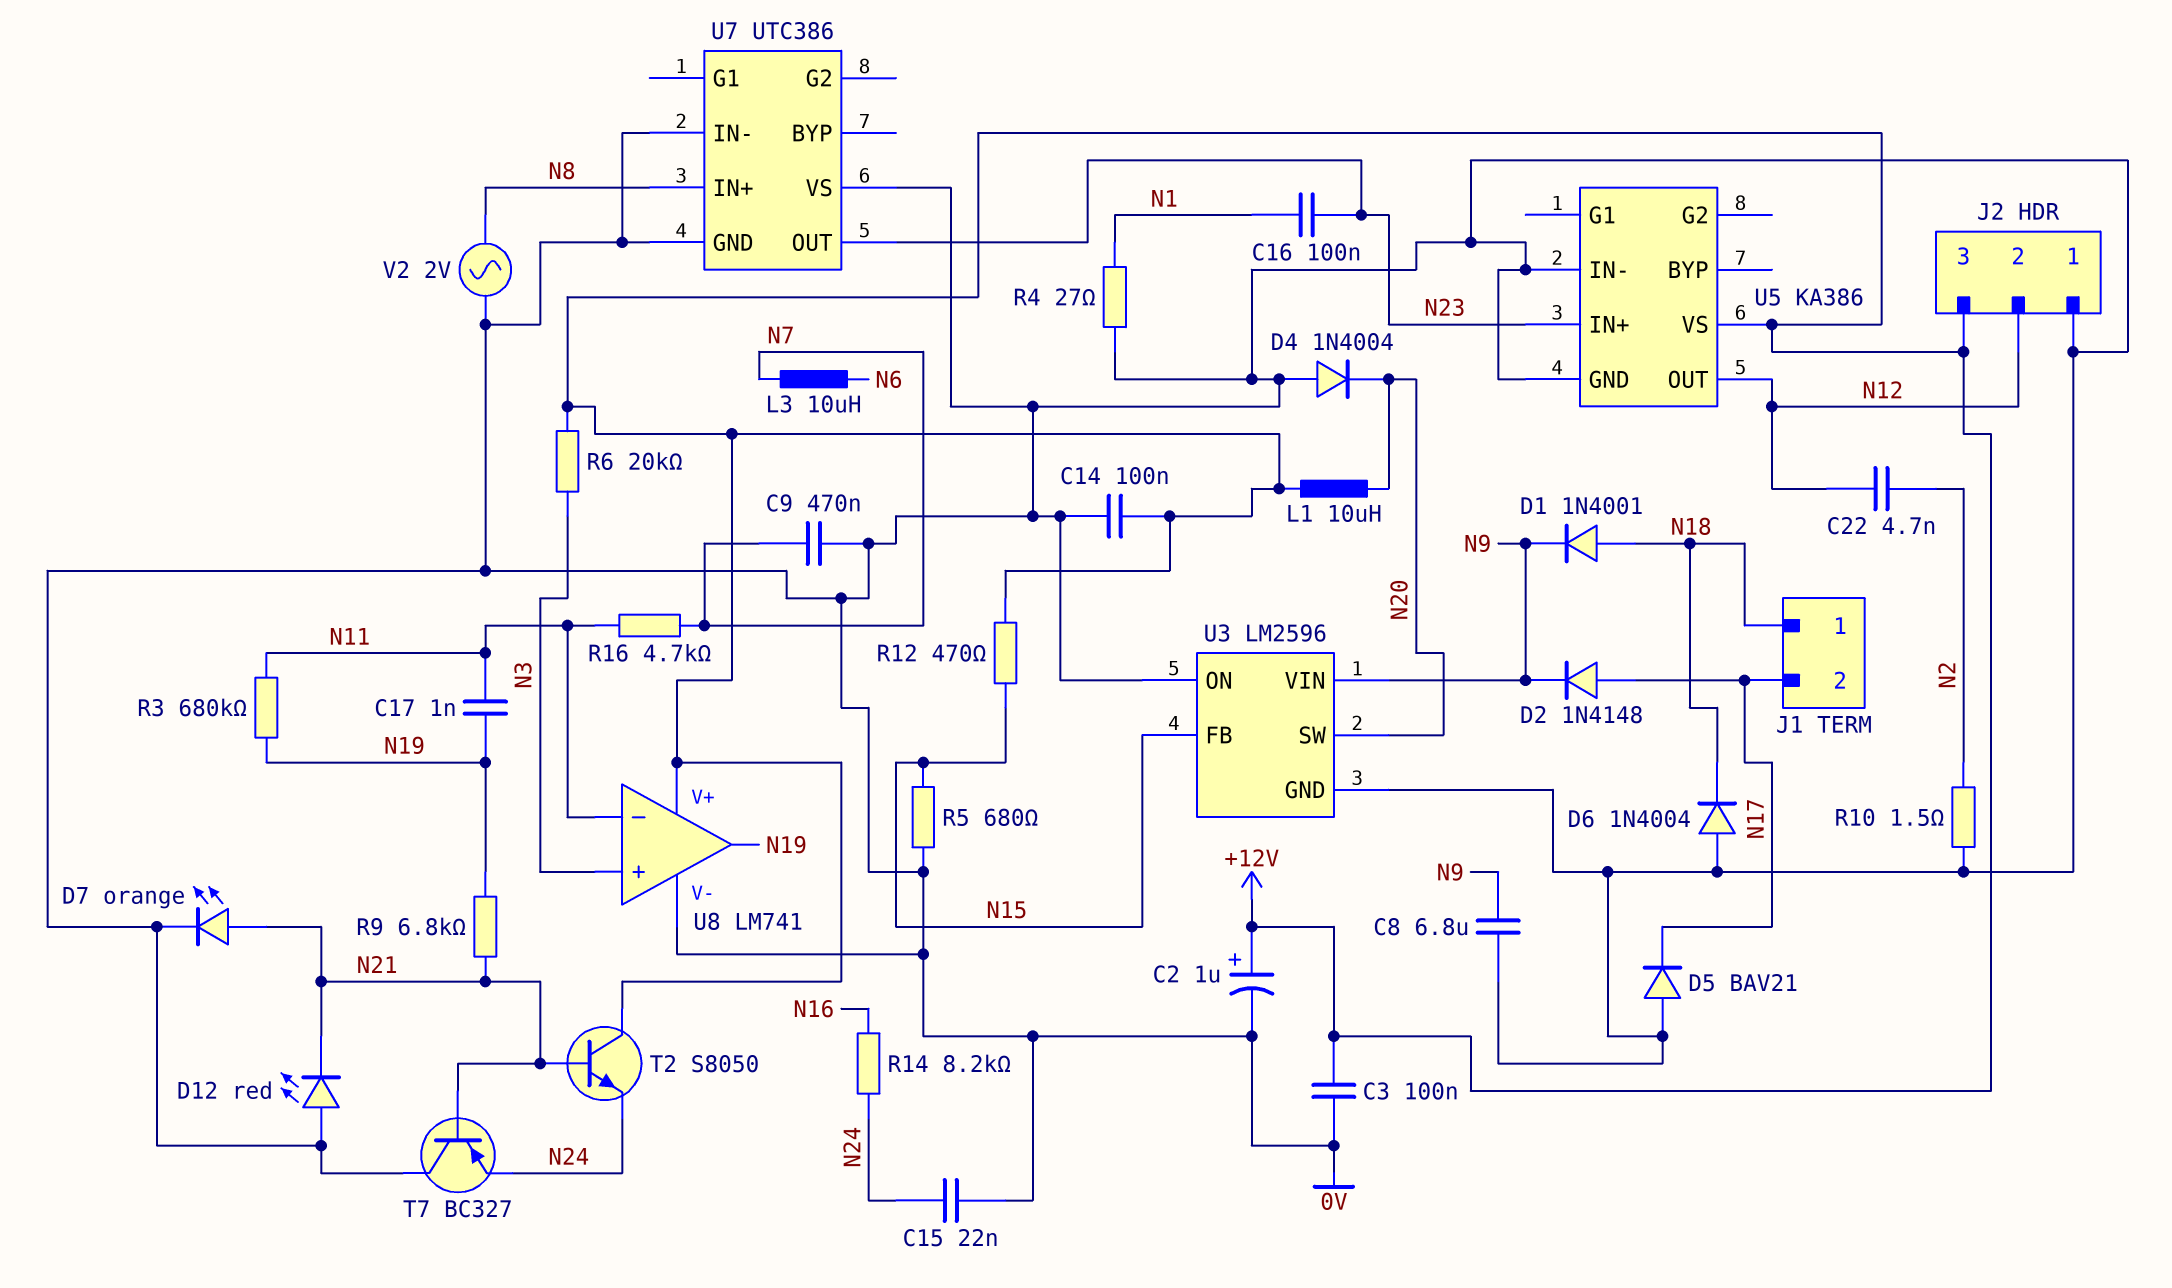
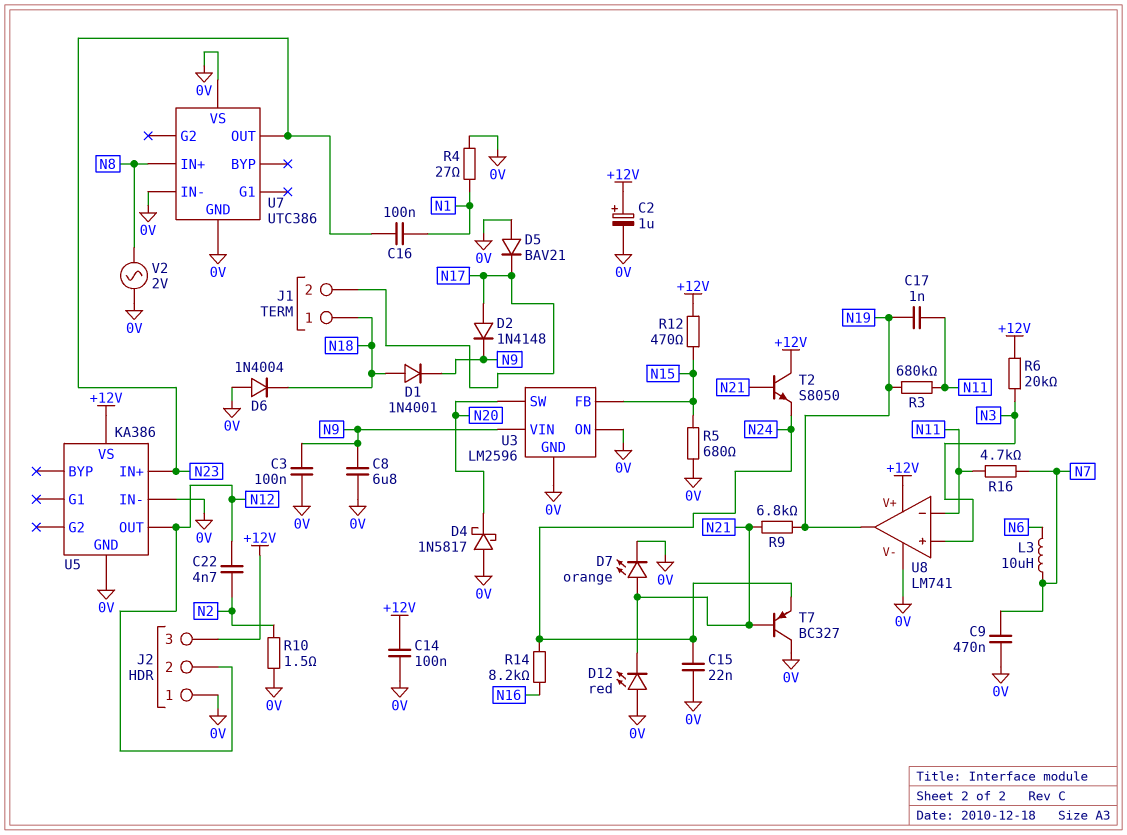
C3: 100nF (+12V, 0V) -> 100nF (0V, N9)
D4: diode 1N4004 (A 0V, K N20) -> schottky 1N5817 (A 0V, K N20)
L1: 10uH (+12V, N20) -> none

